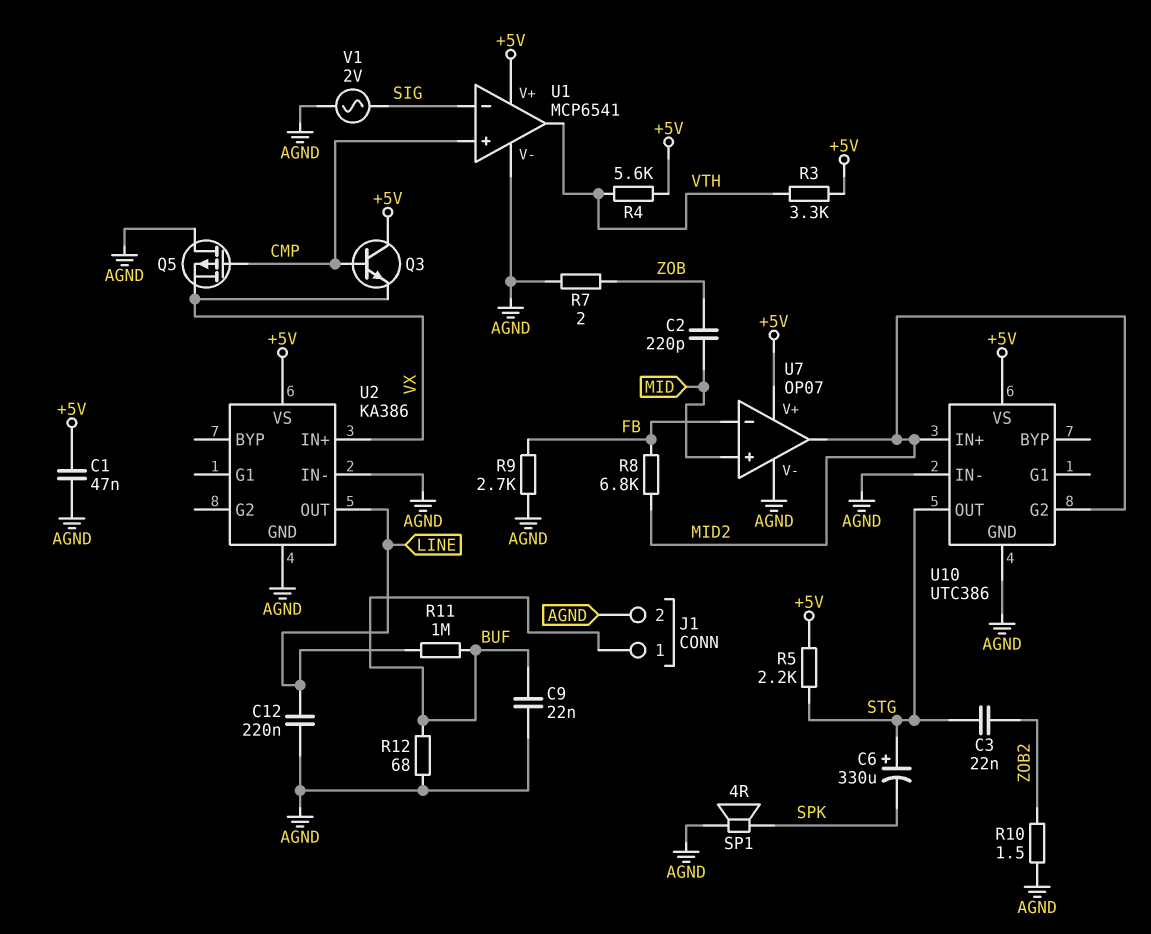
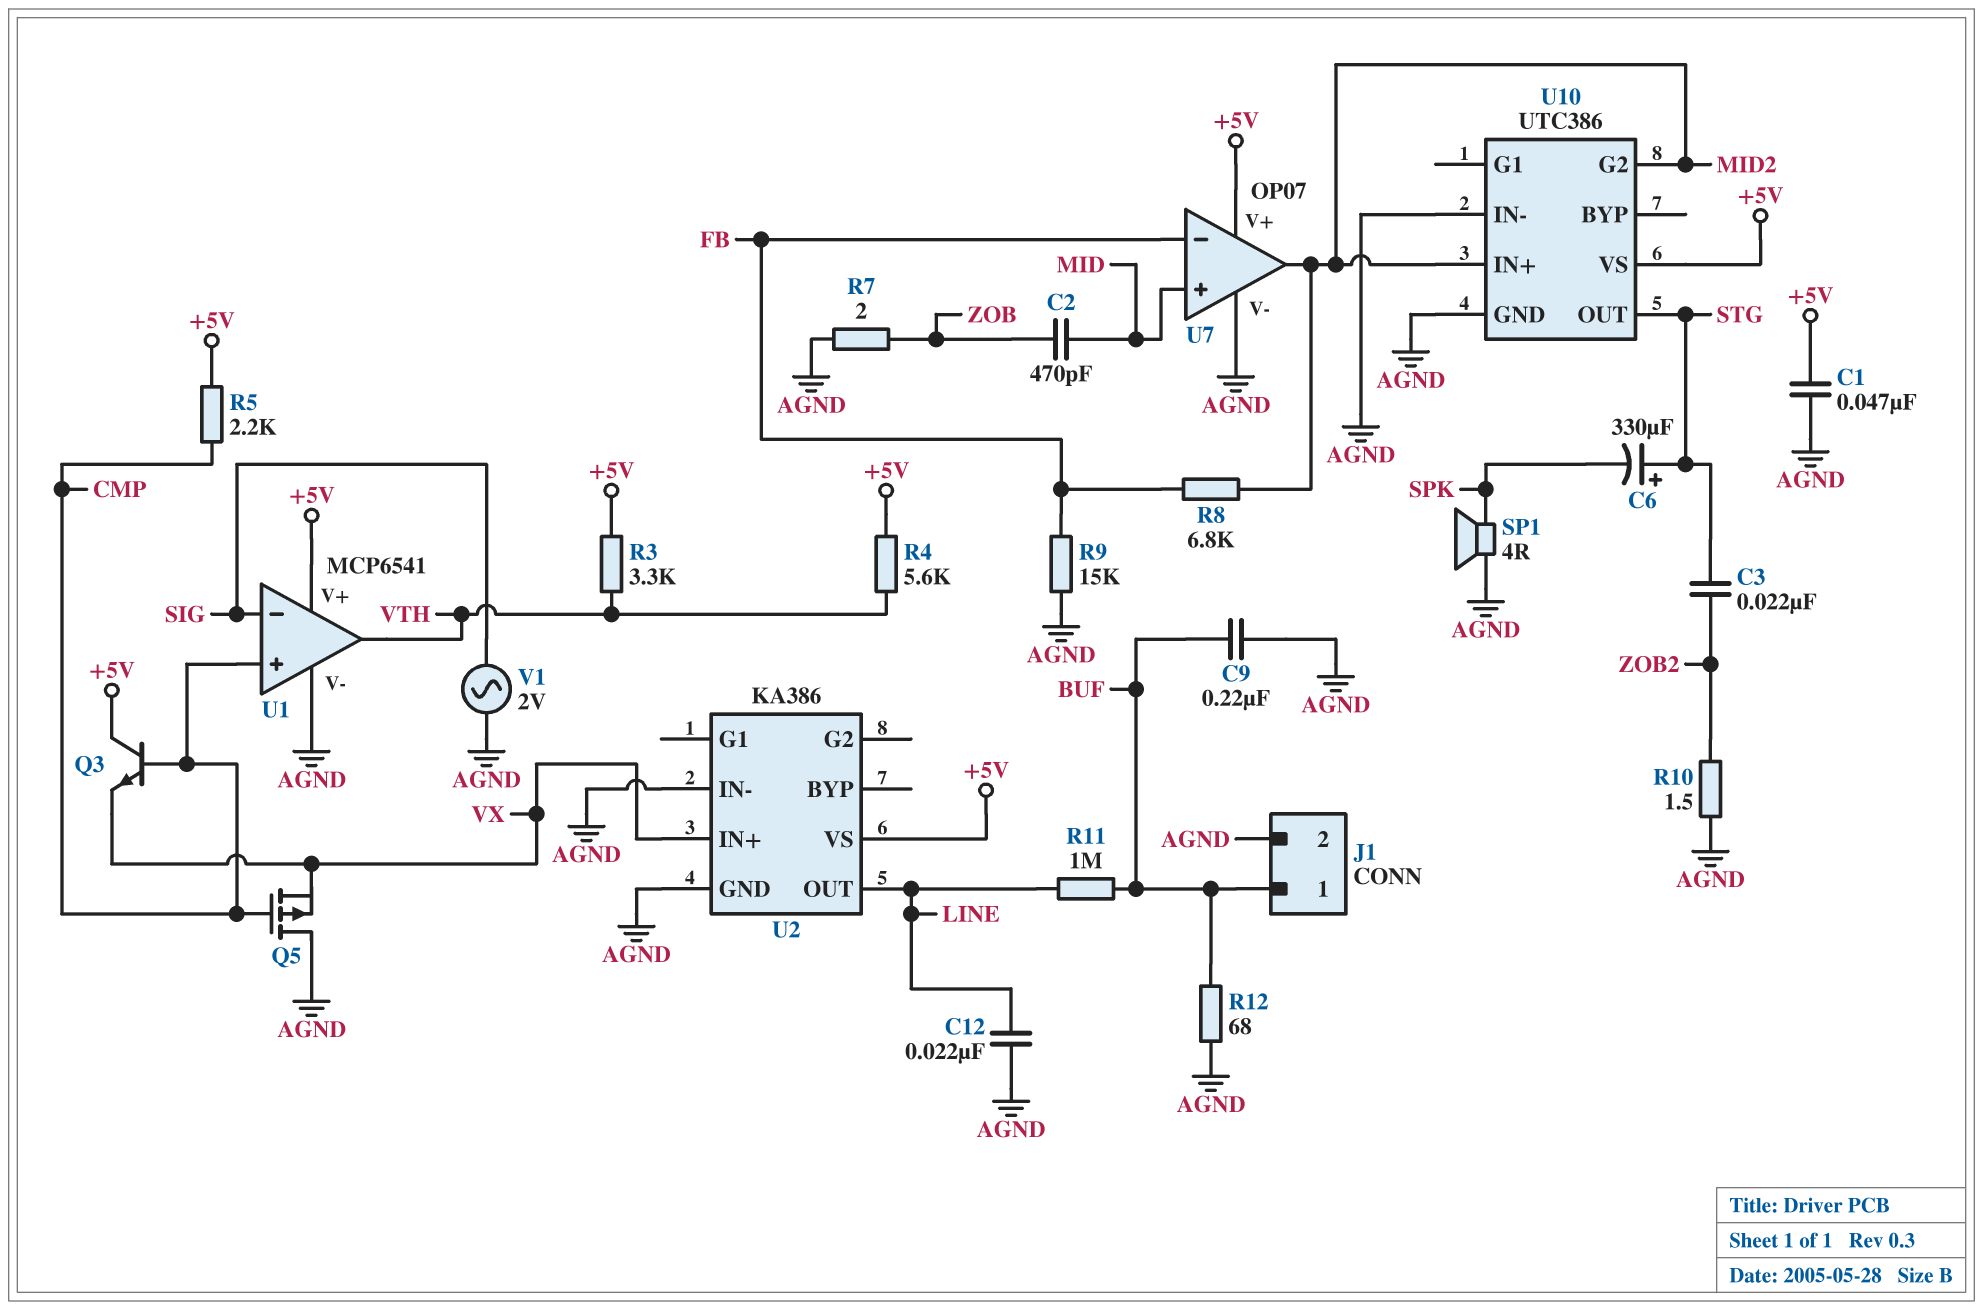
C2: 220pF (MID, ZOB) -> 470pF (MID, ZOB)
C9: 22nF (AGND, BUF) -> 220nF (AGND, BUF)
C12: 220nF (AGND, LINE) -> 22nF (AGND, LINE)
R5: 2.2k (+5V, STG) -> 2.2k (+5V, CMP)
R9: 2.7k (AGND, FB) -> 15k (AGND, FB)

